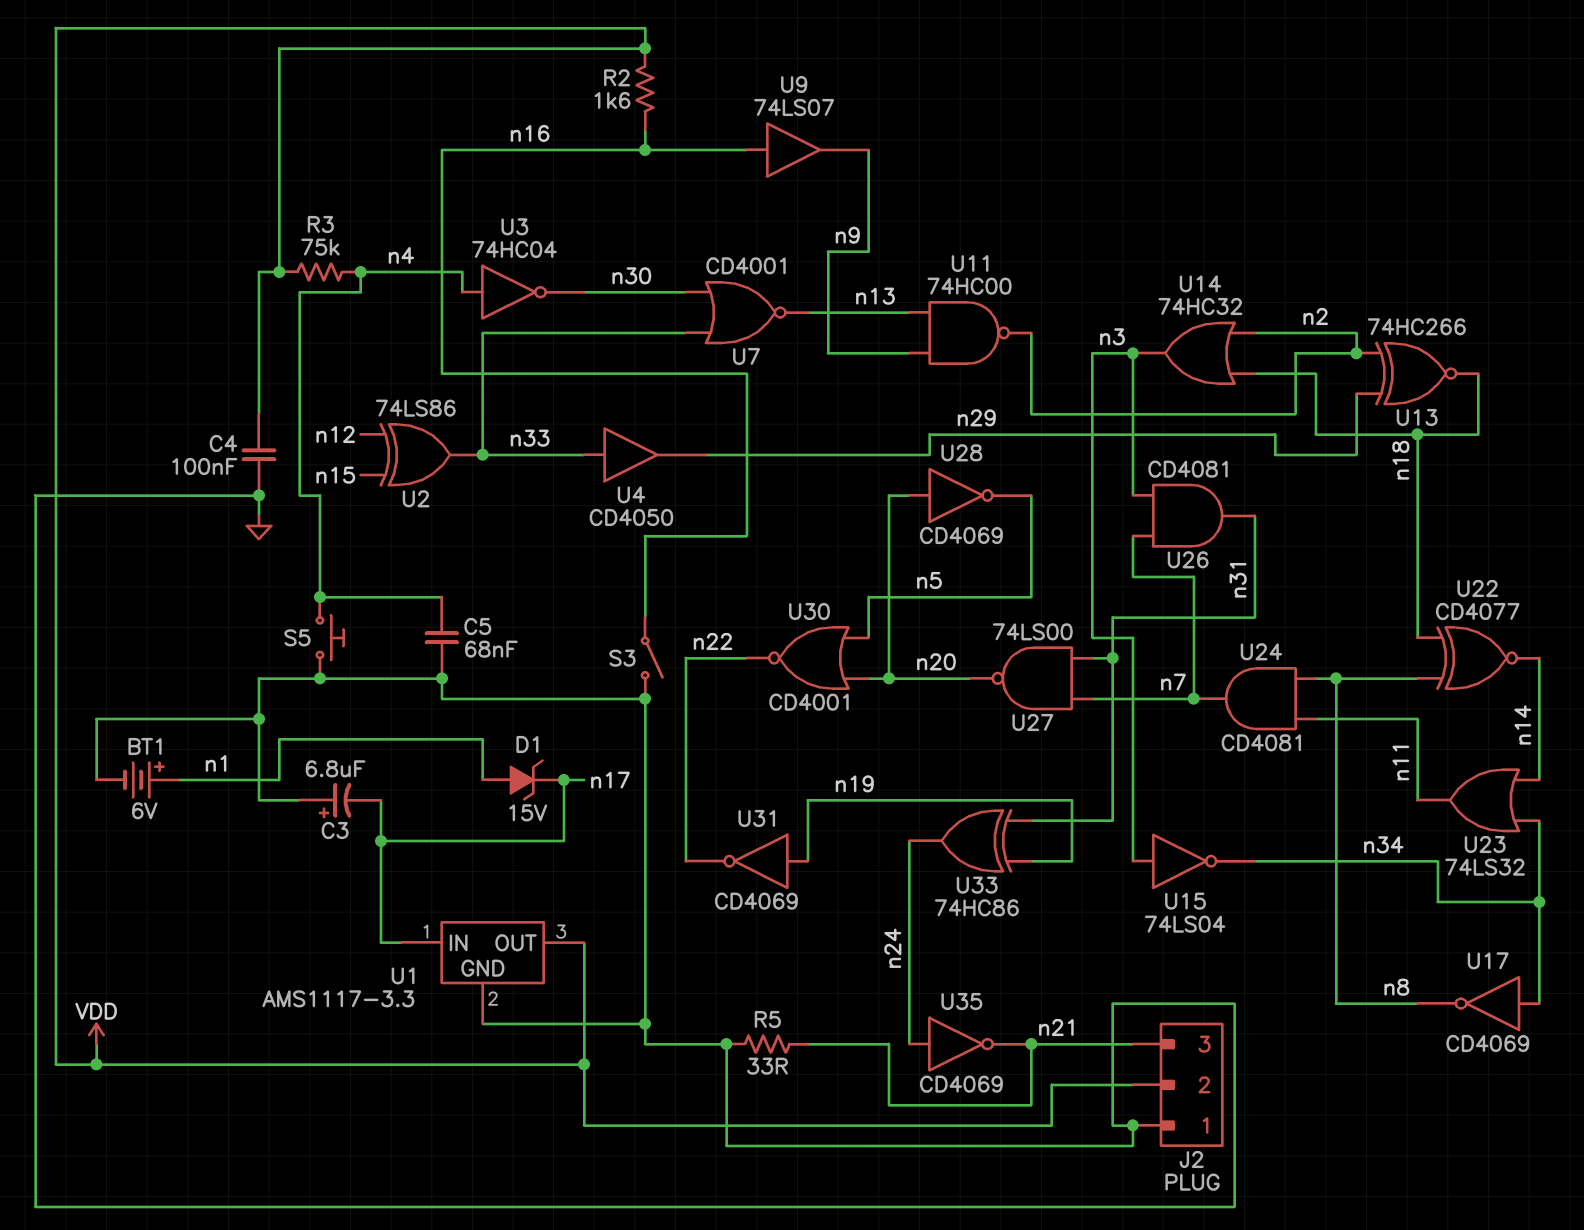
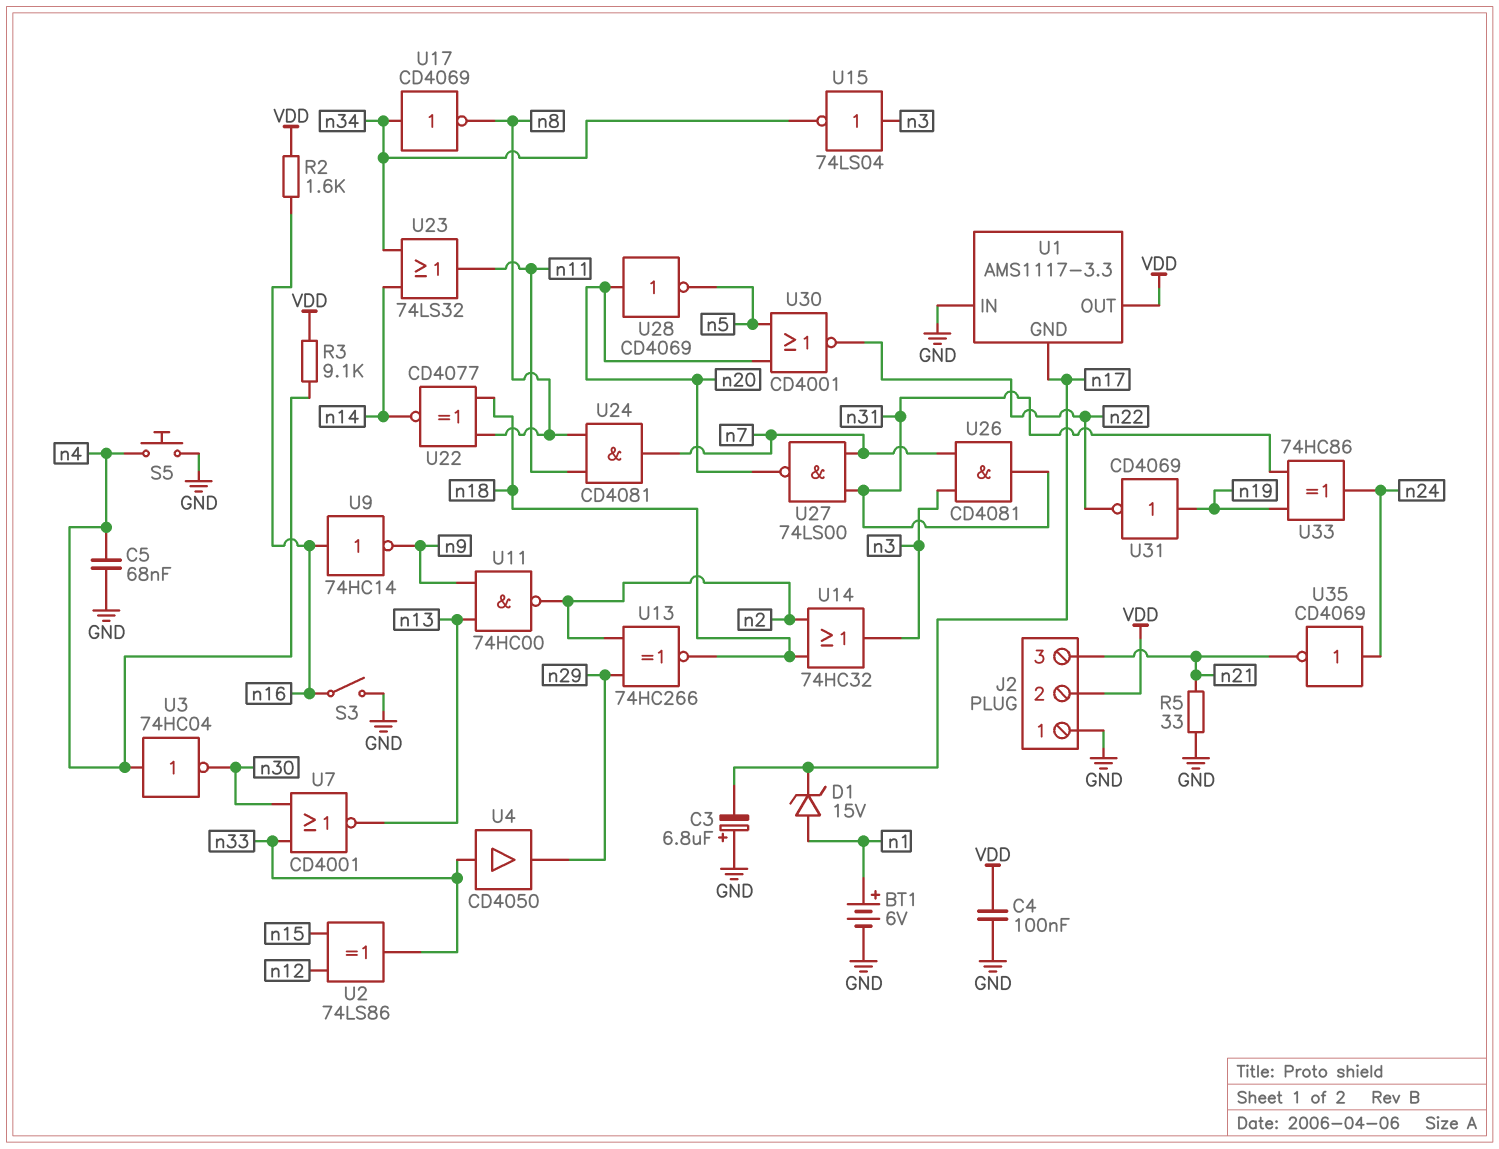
R3: 75k (VDD, n4) -> 9.1k (VDD, n4)
U1 pin GND: GND -> n17
U1 pin IN: n17 -> GND
U9: buffer 74LS07 (in n16, out n9) -> NOT 74HC14 (in n16, out n9)

